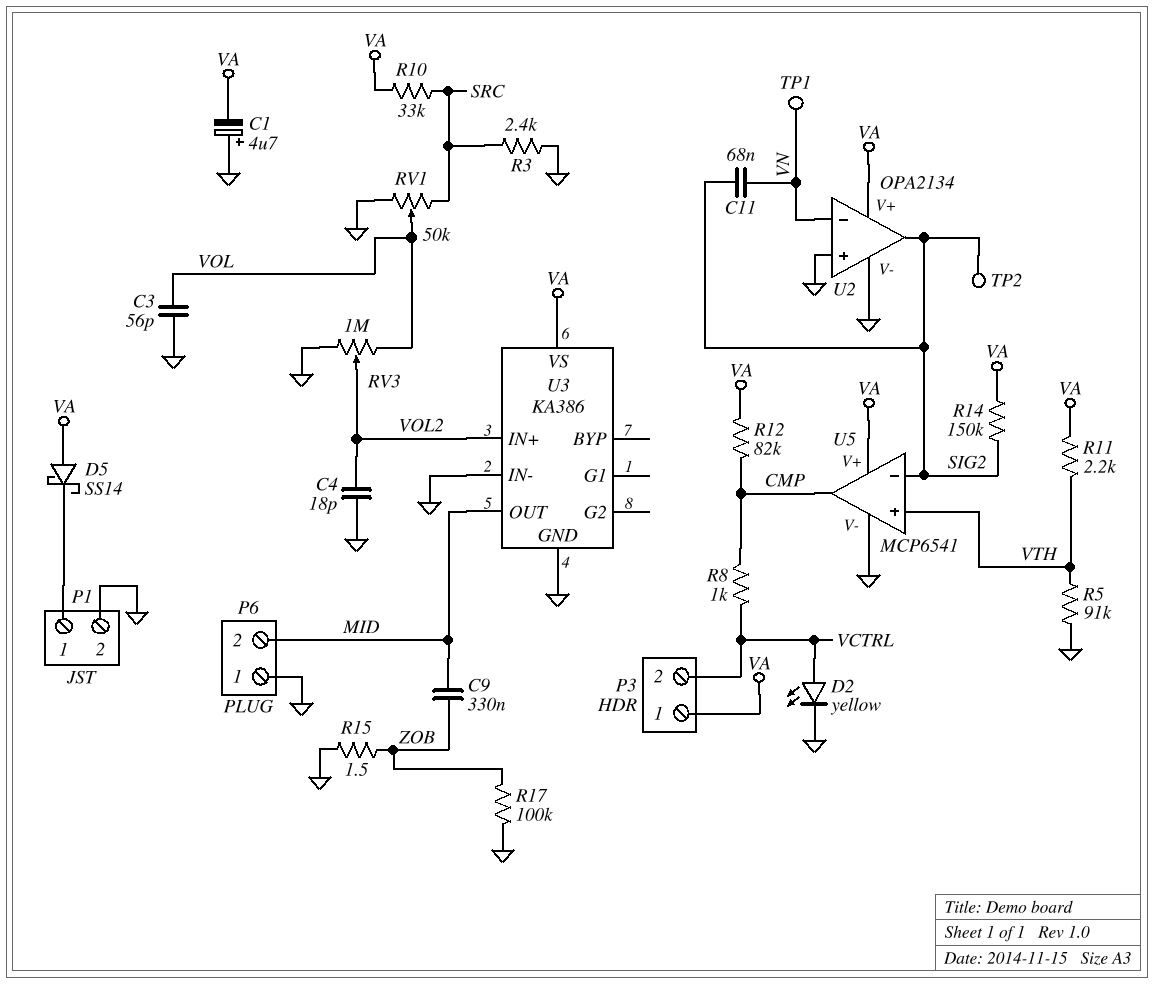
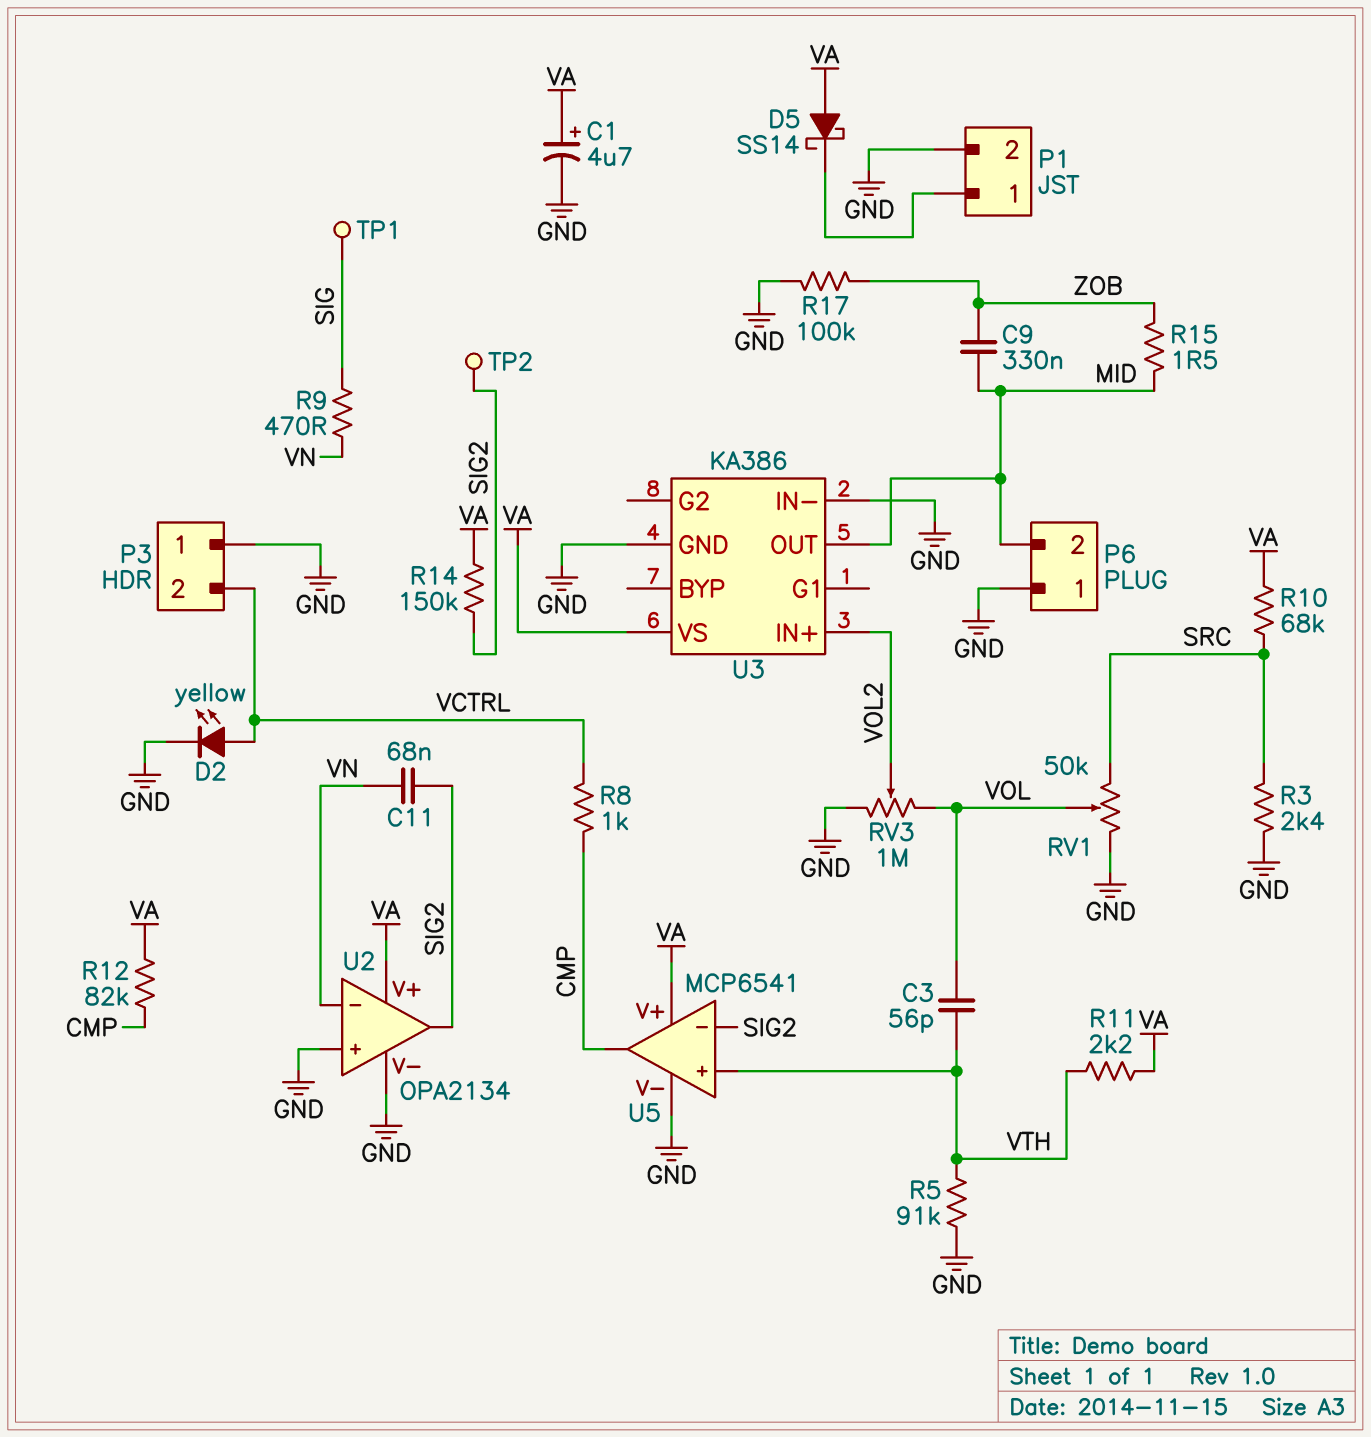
C1: 4.7uF (plus GND, minus VA) -> 4.7uF (plus VA, minus GND)
C3: 56pF (GND, VOL) -> 56pF (VOL, VTH)
C4: 18pF (GND, VOL2) -> none
P3 pin 1: VA -> GND
R9: none -> 470 (SIG, VN)
R10: 33k (SRC, VA) -> 68k (SRC, VA)
R15: 1.5 (GND, ZOB) -> 1.5 (MID, ZOB)
TP1: test point (VN) -> test point (SIG)

